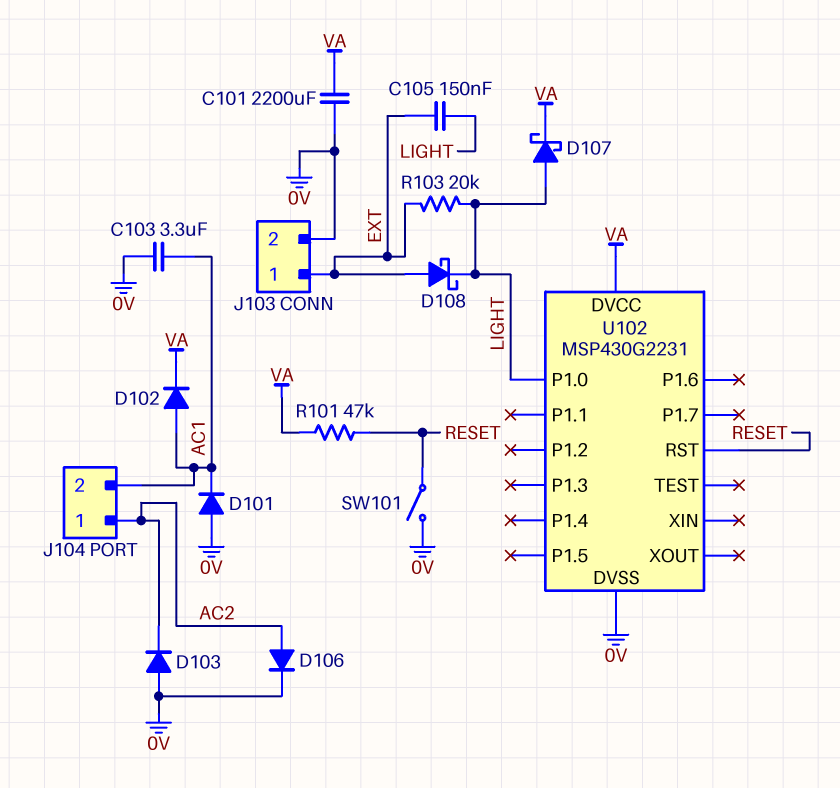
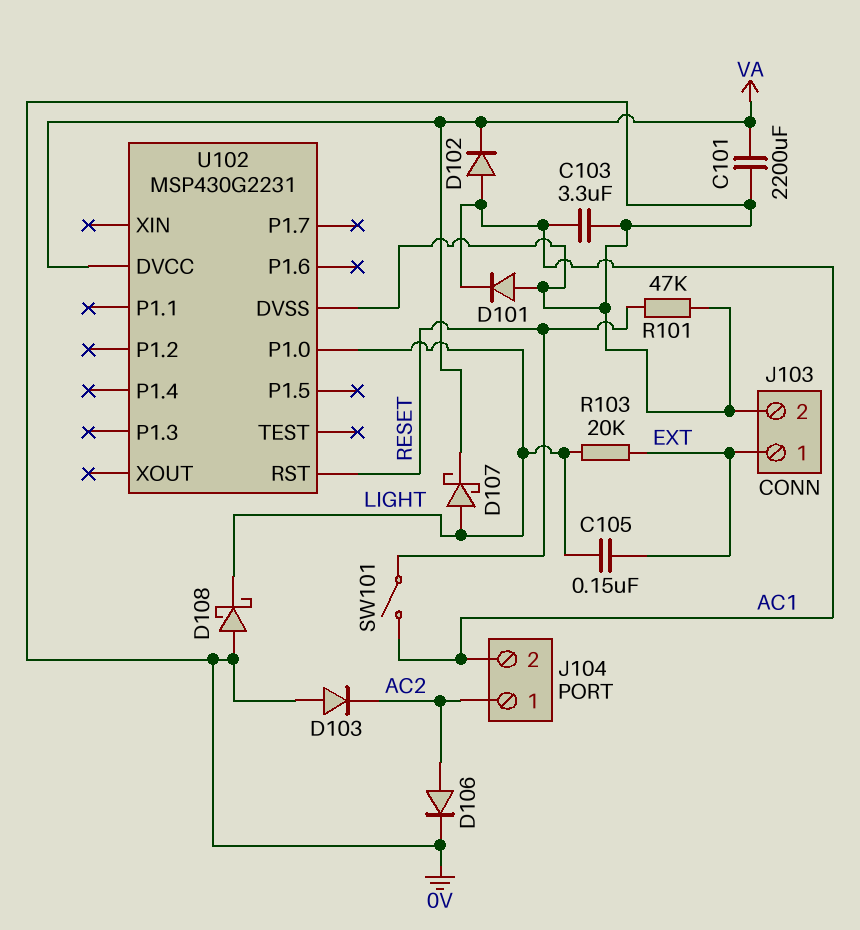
D108: schottky (A EXT, K LIGHT) -> schottky (A 0V, K LIGHT)
R101: 47k (RESET, VA) -> 47k (0V, RESET)
SW101: switch (0V, RESET) -> switch (AC1, RESET)

